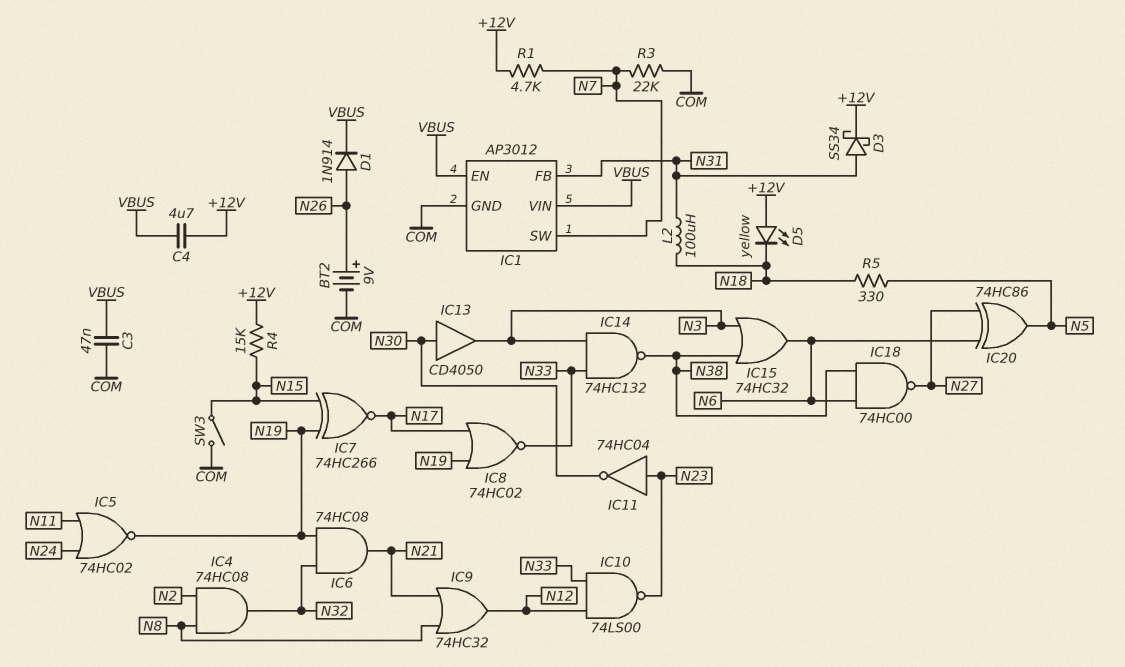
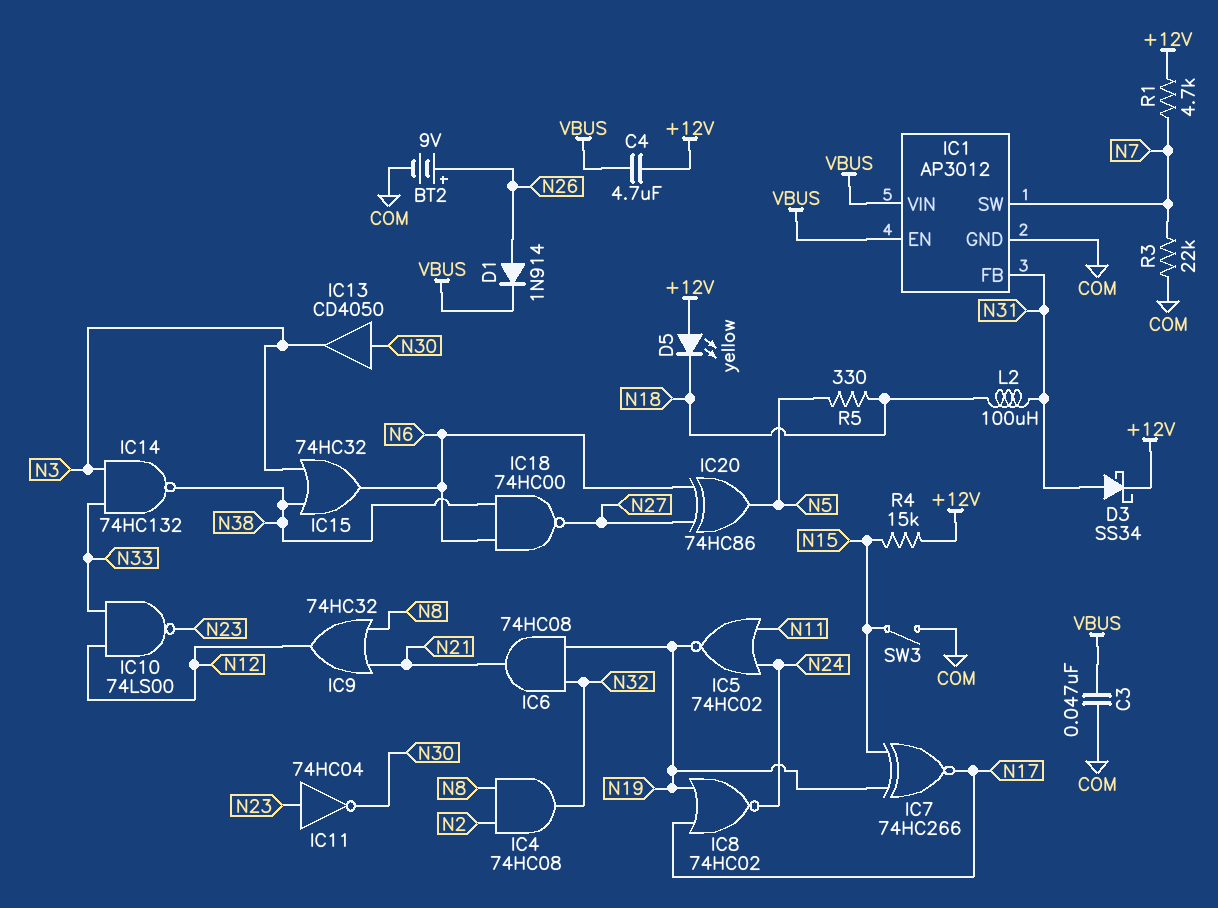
IC8: NOR 74HC02 (in N17, in N19, out N33) -> NOR 74HC02 (in N17, in N19, out N24)

